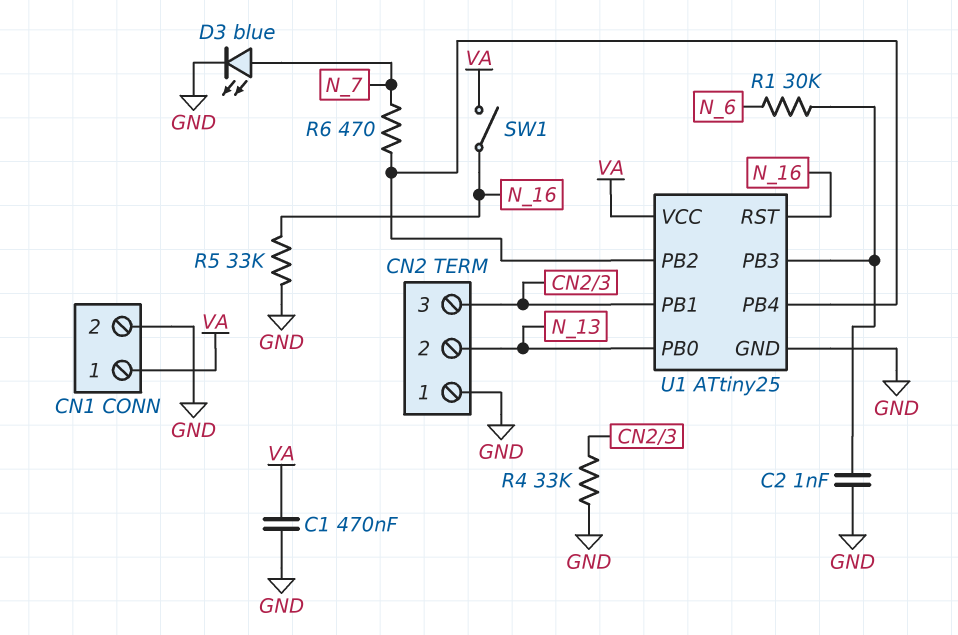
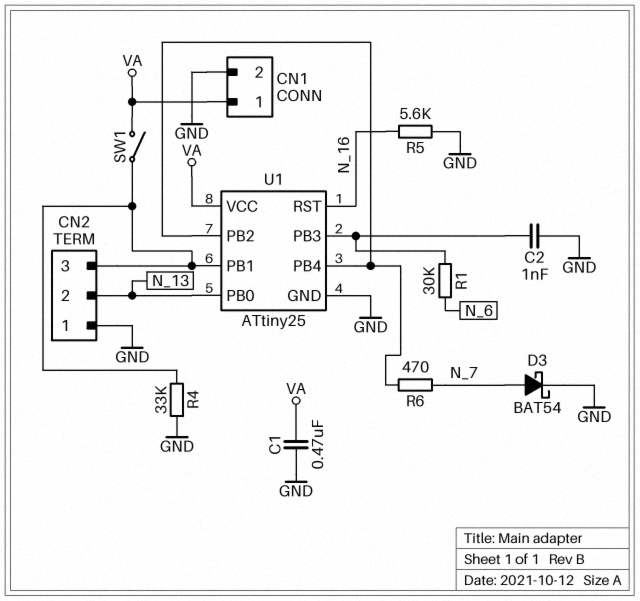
D3: LED blue (A N_7, K GND) -> schottky BAT54 (A N_7, K GND)
R5: 33k (GND, N_16) -> 5.6k (GND, N_16)
SW1: switch (N_16, VA) -> switch (CN2/3, VA)

